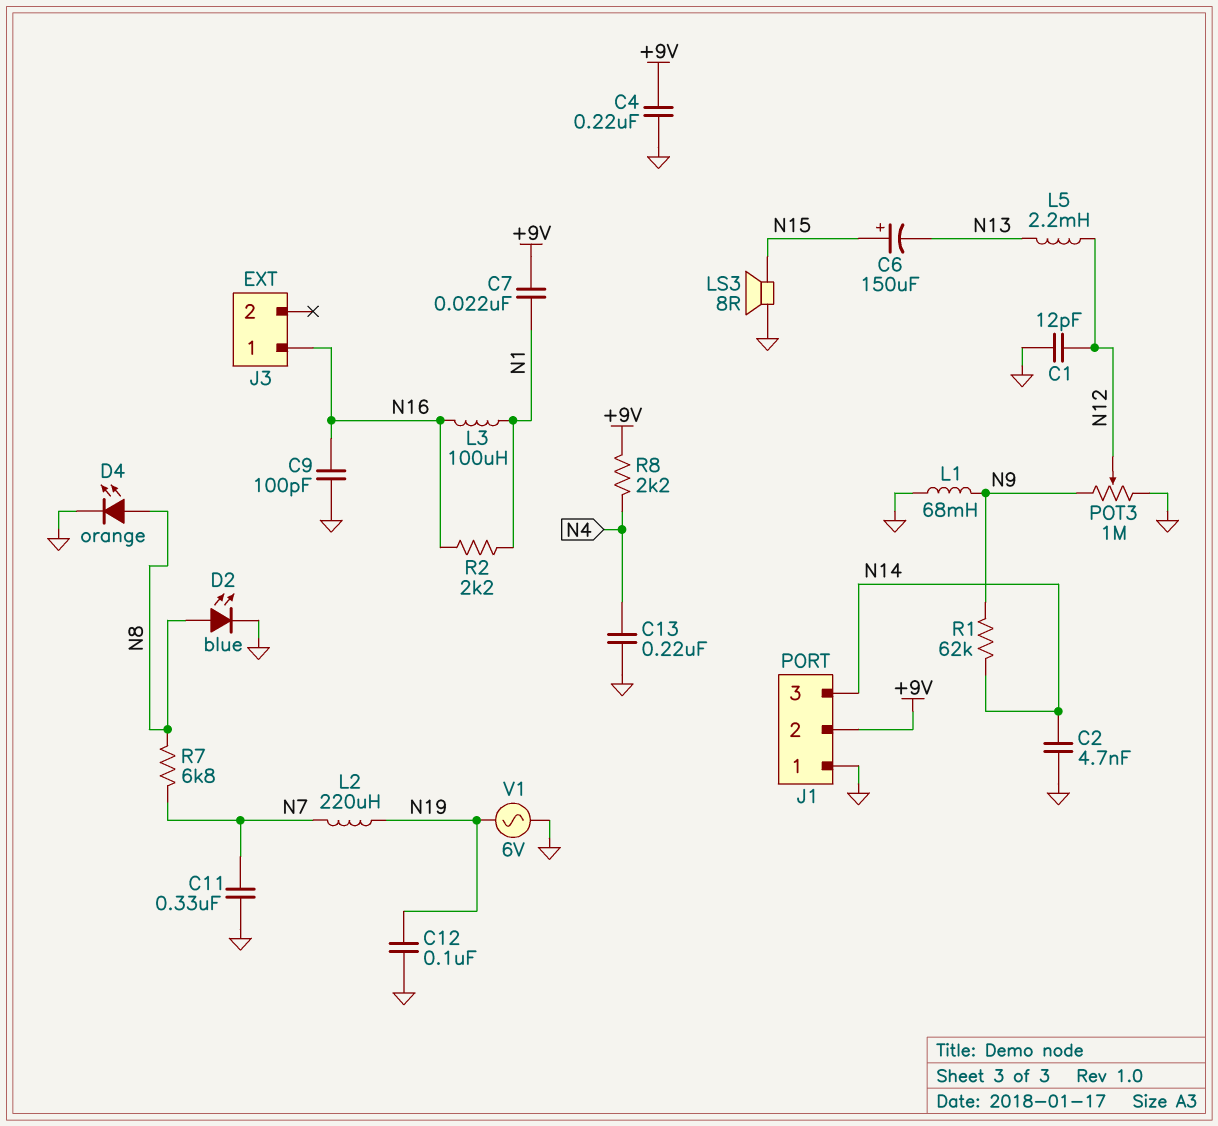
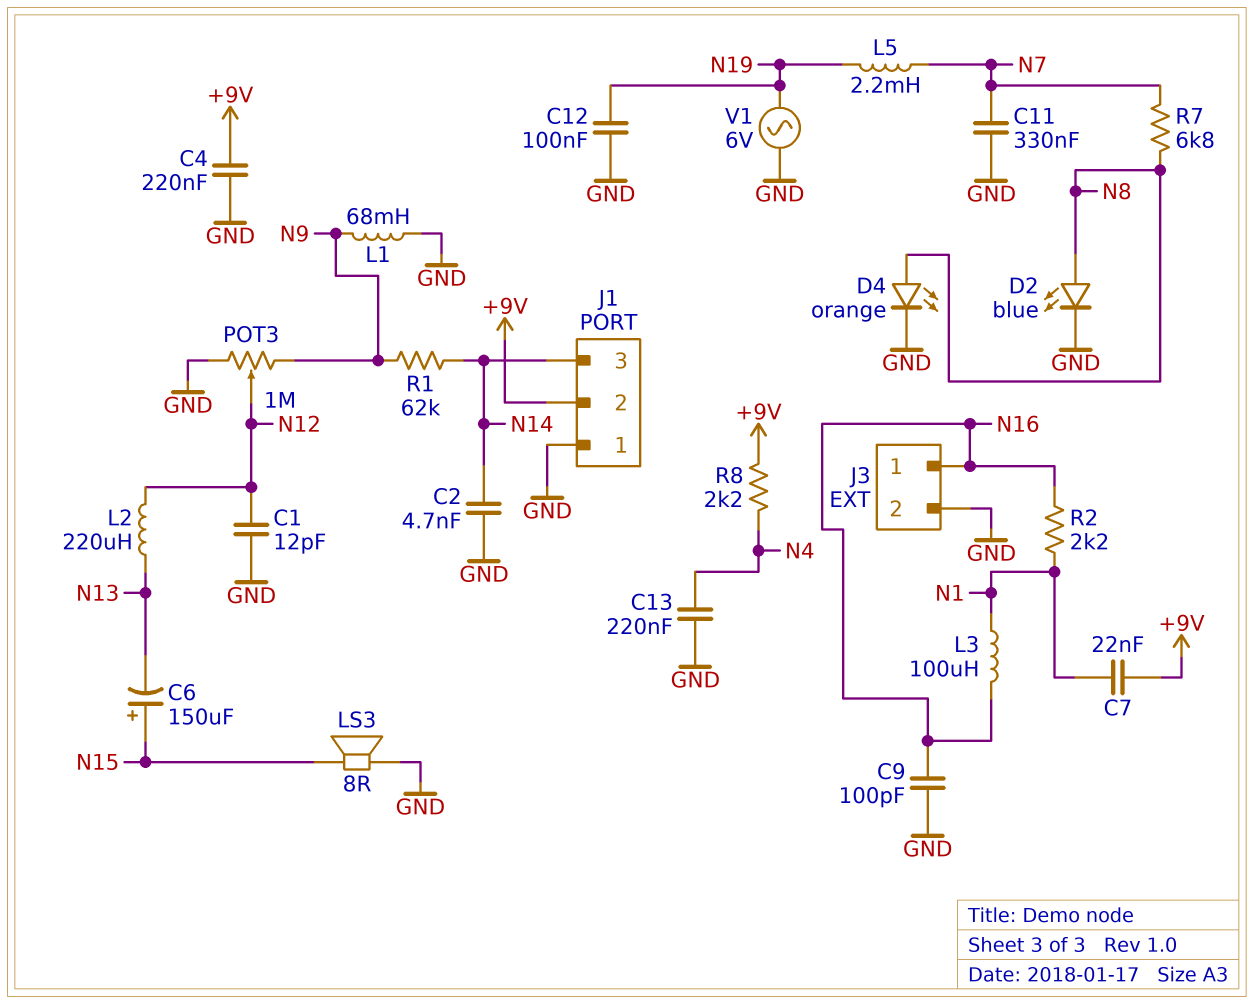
J3 pin 2: none -> GND
L2: 220uH (N7, N19) -> 220uH (N12, N13)
L5: 2.2mH (N12, N13) -> 2.2mH (N7, N19)

